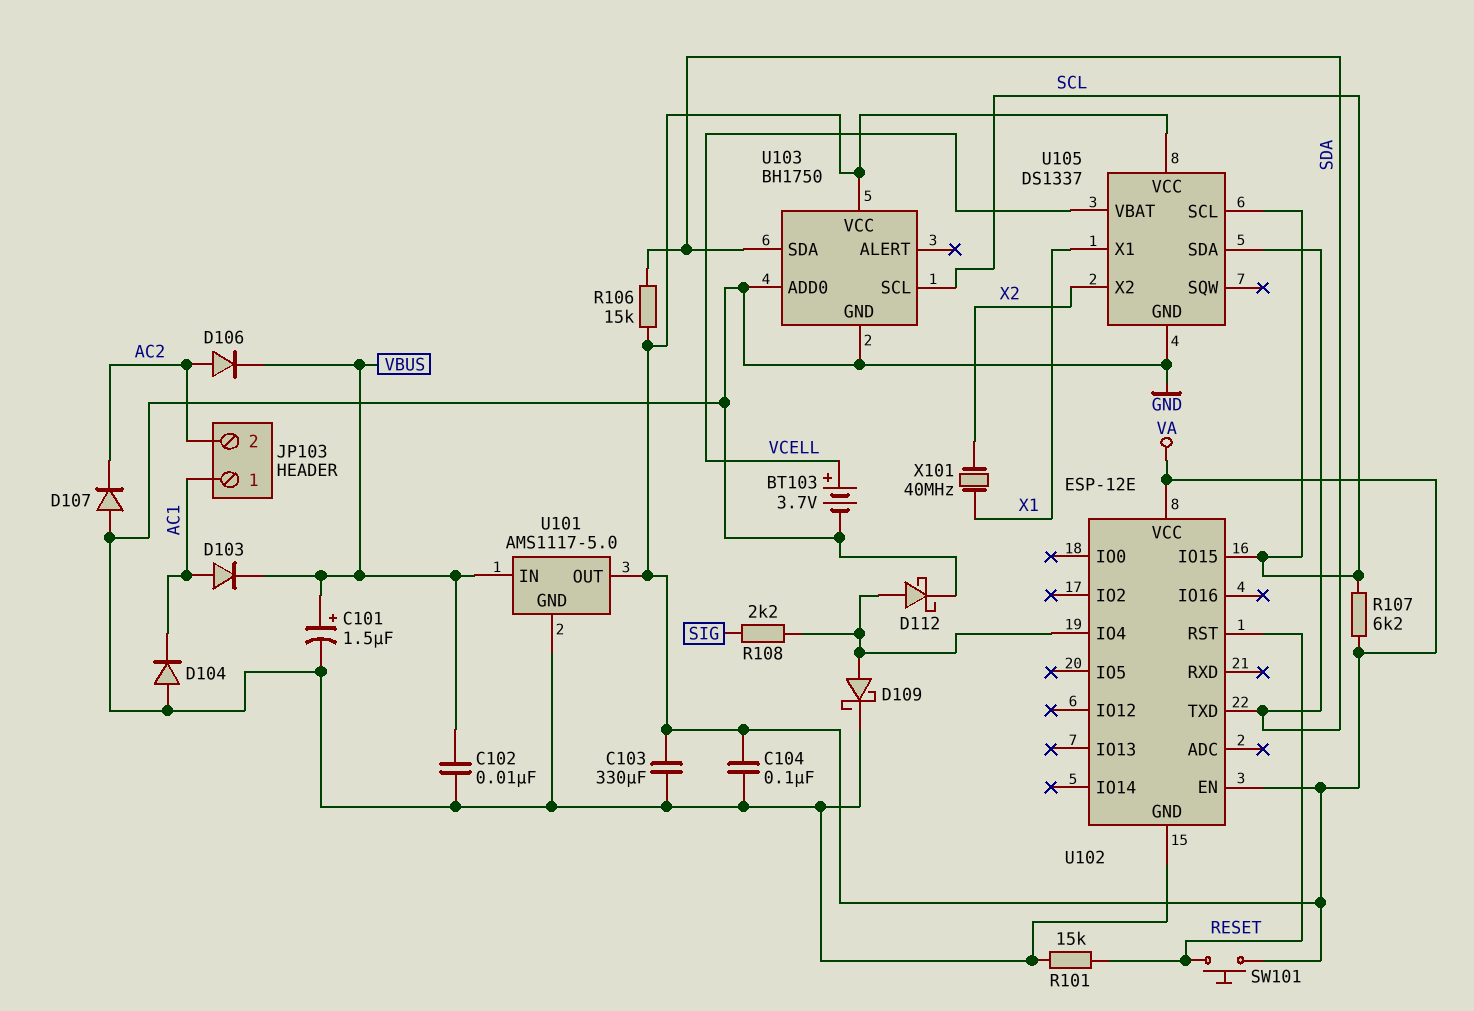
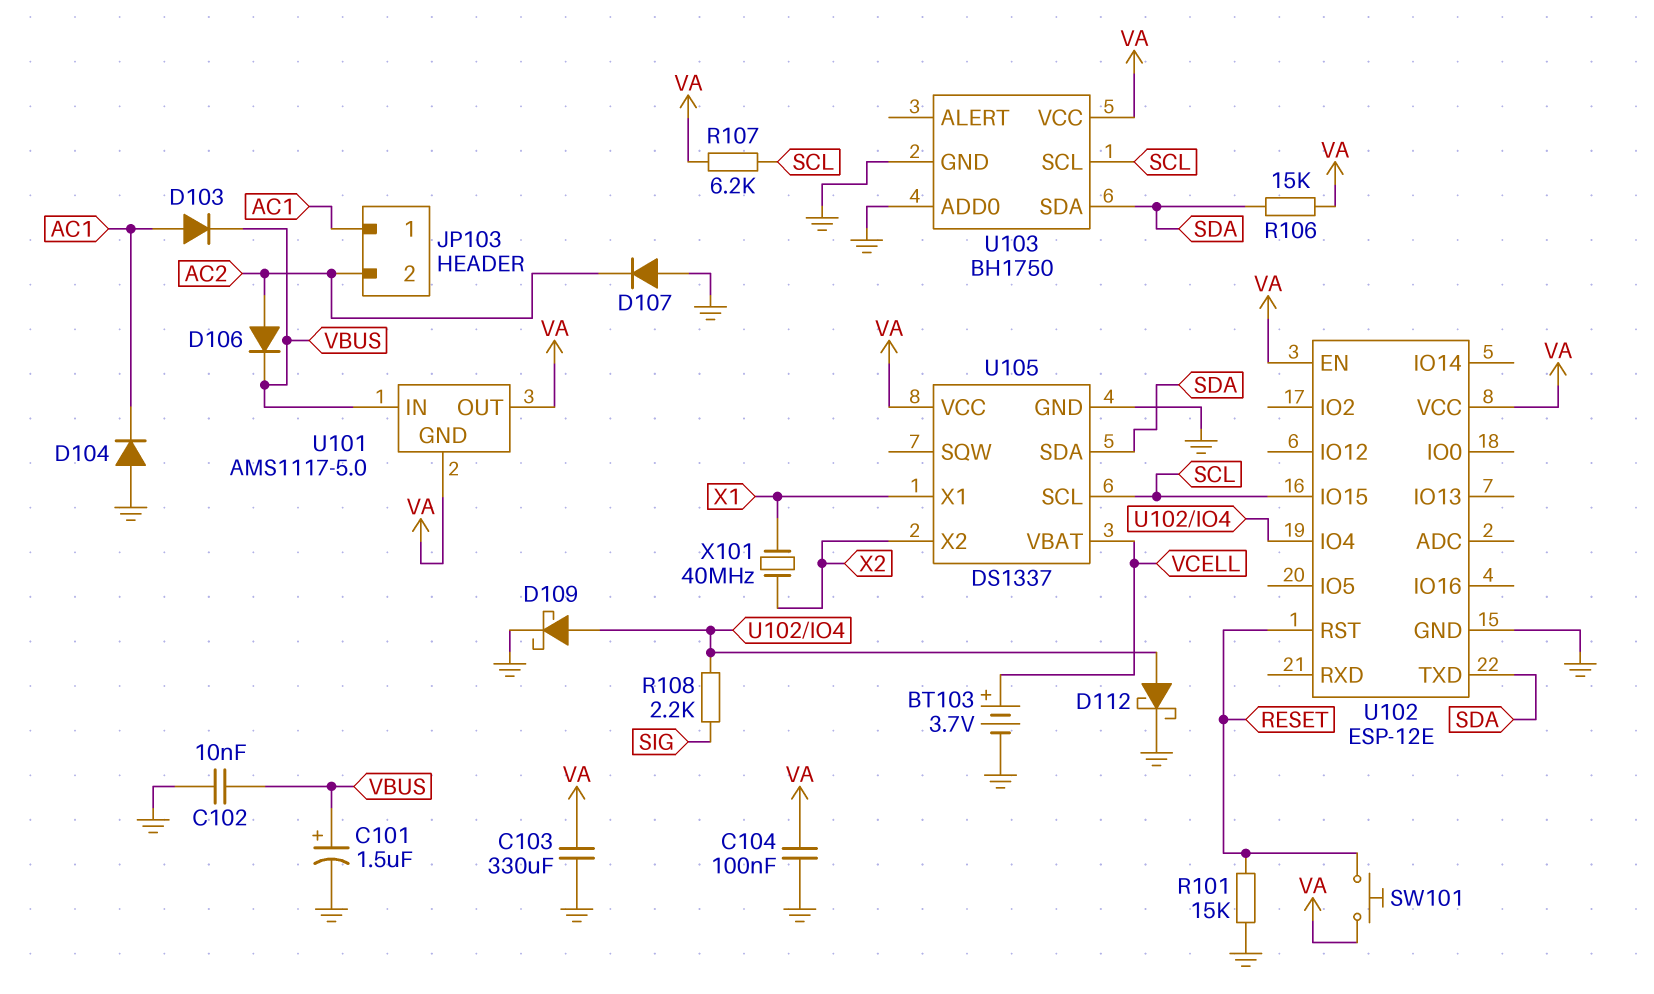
U101 pin GND: GND -> VA

